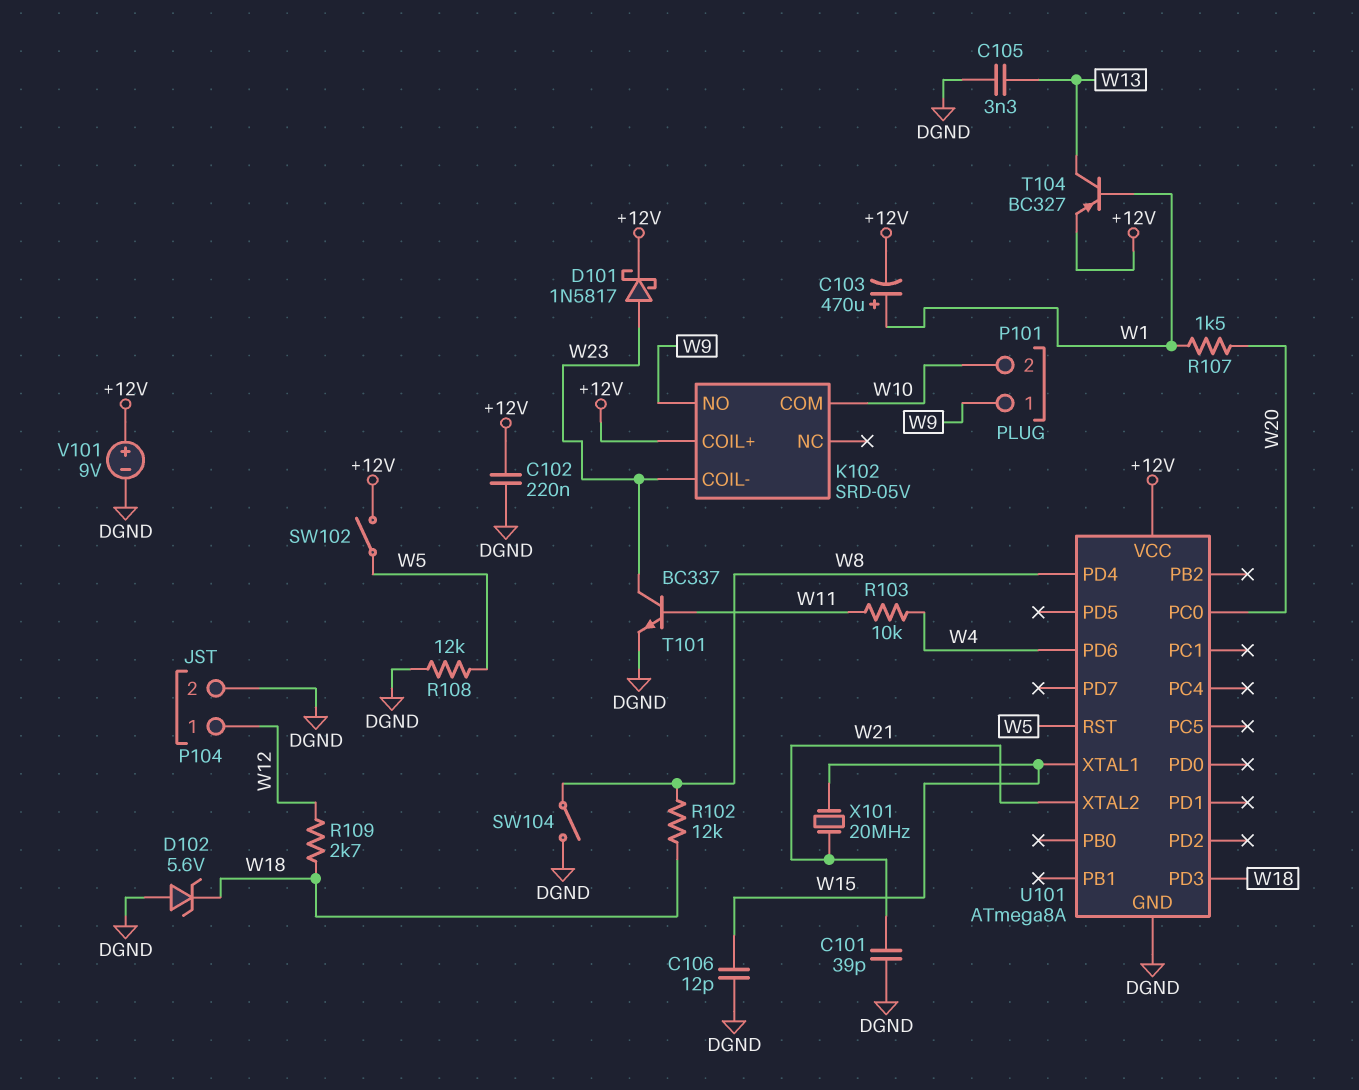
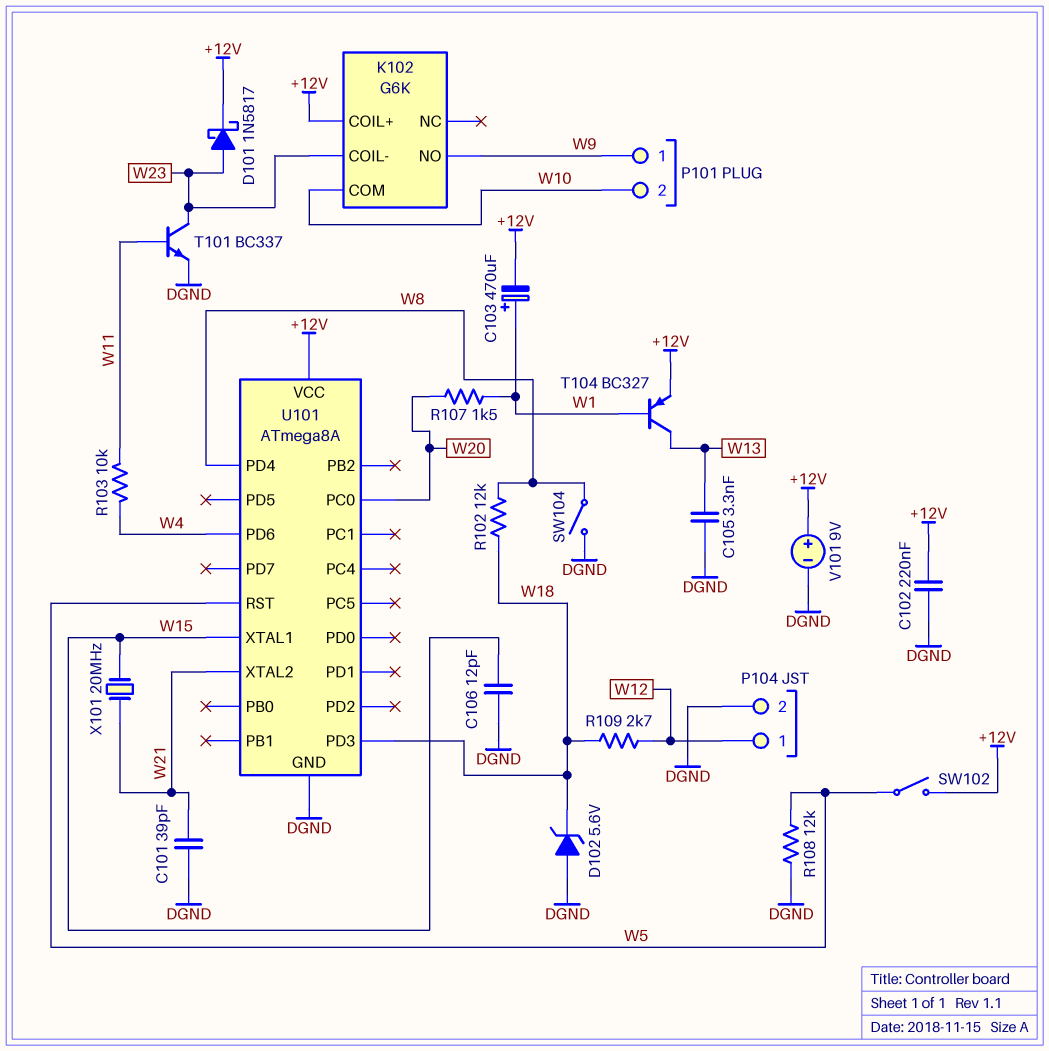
K102: SRD-05V -> G6K

